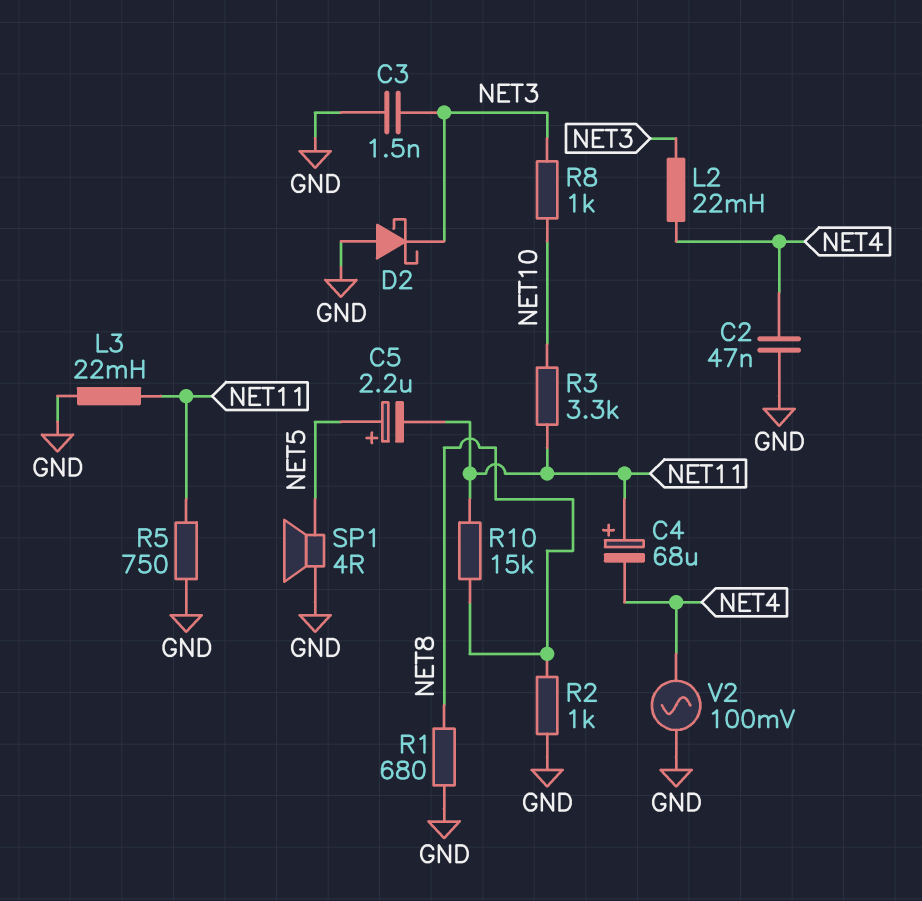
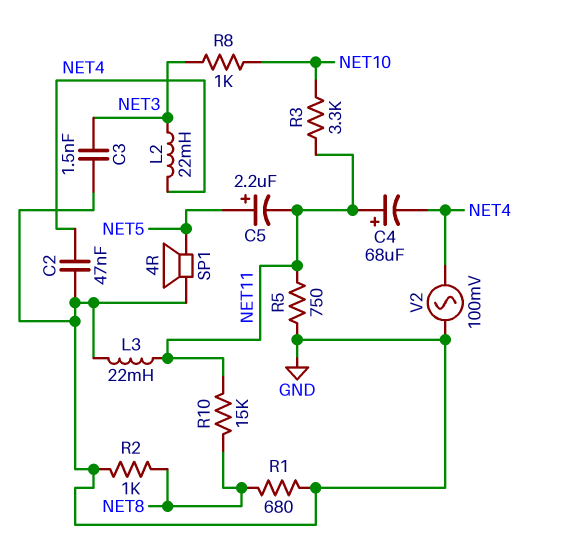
D2: schottky (A GND, K NET3) -> none

